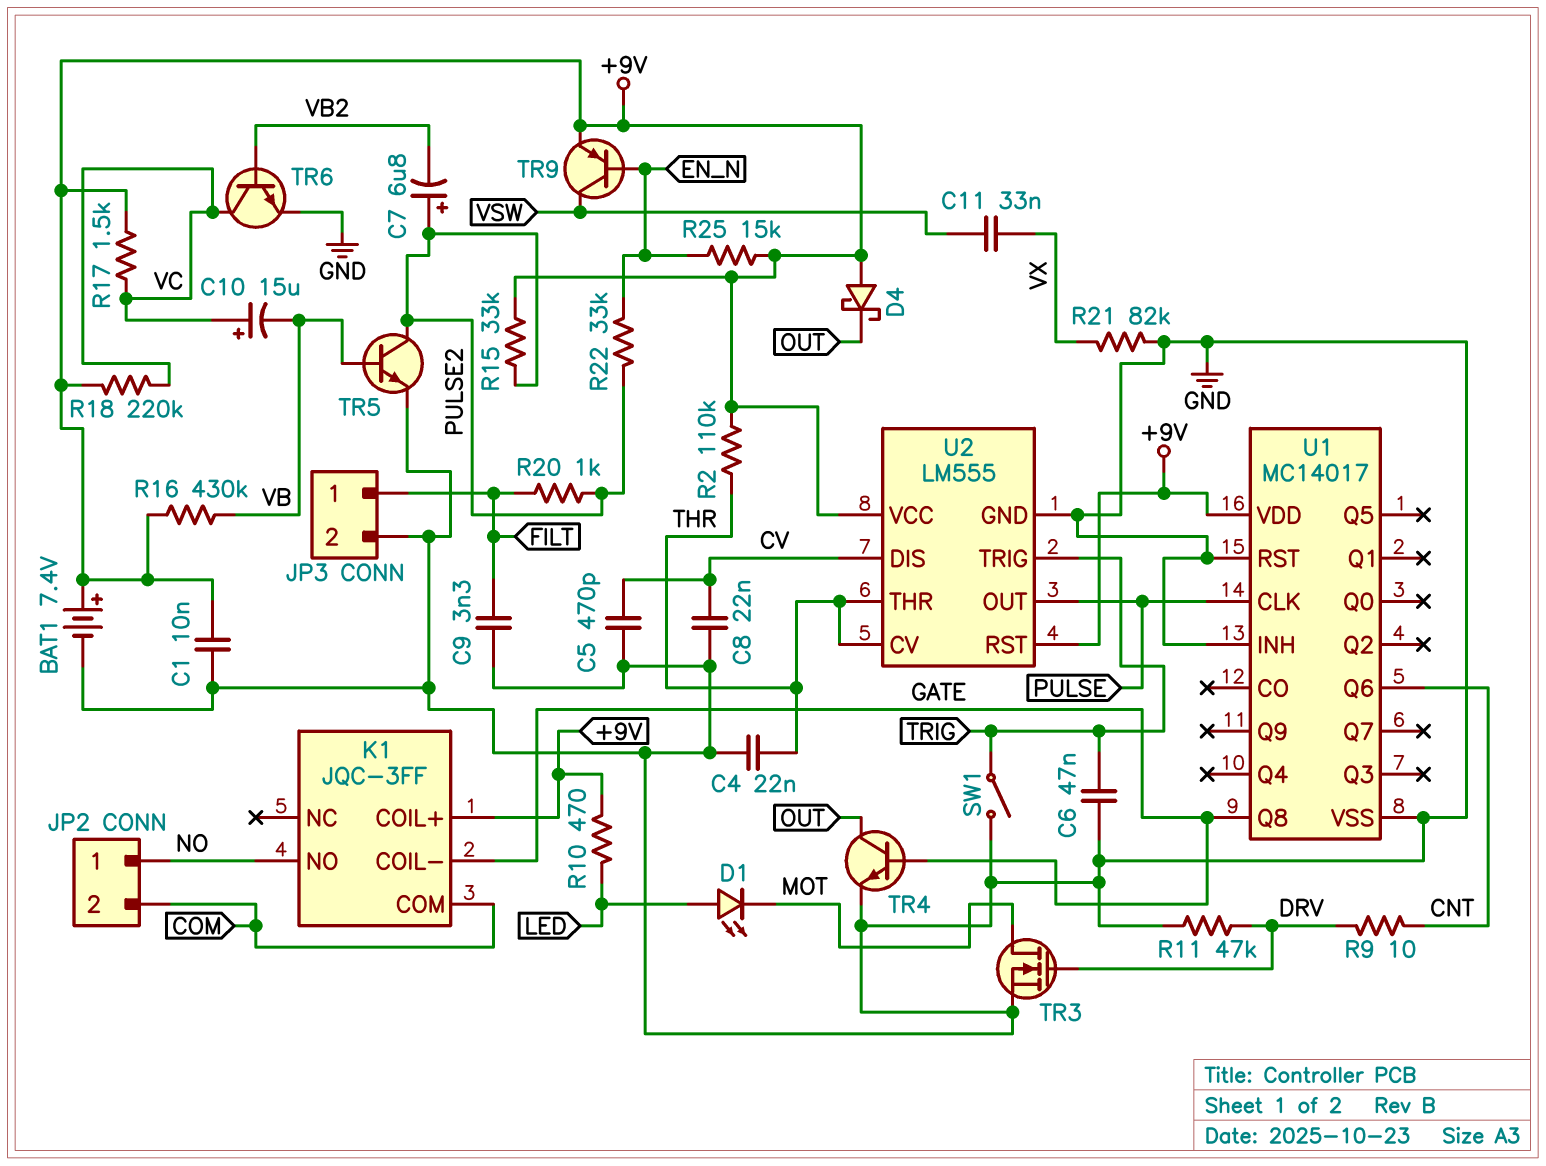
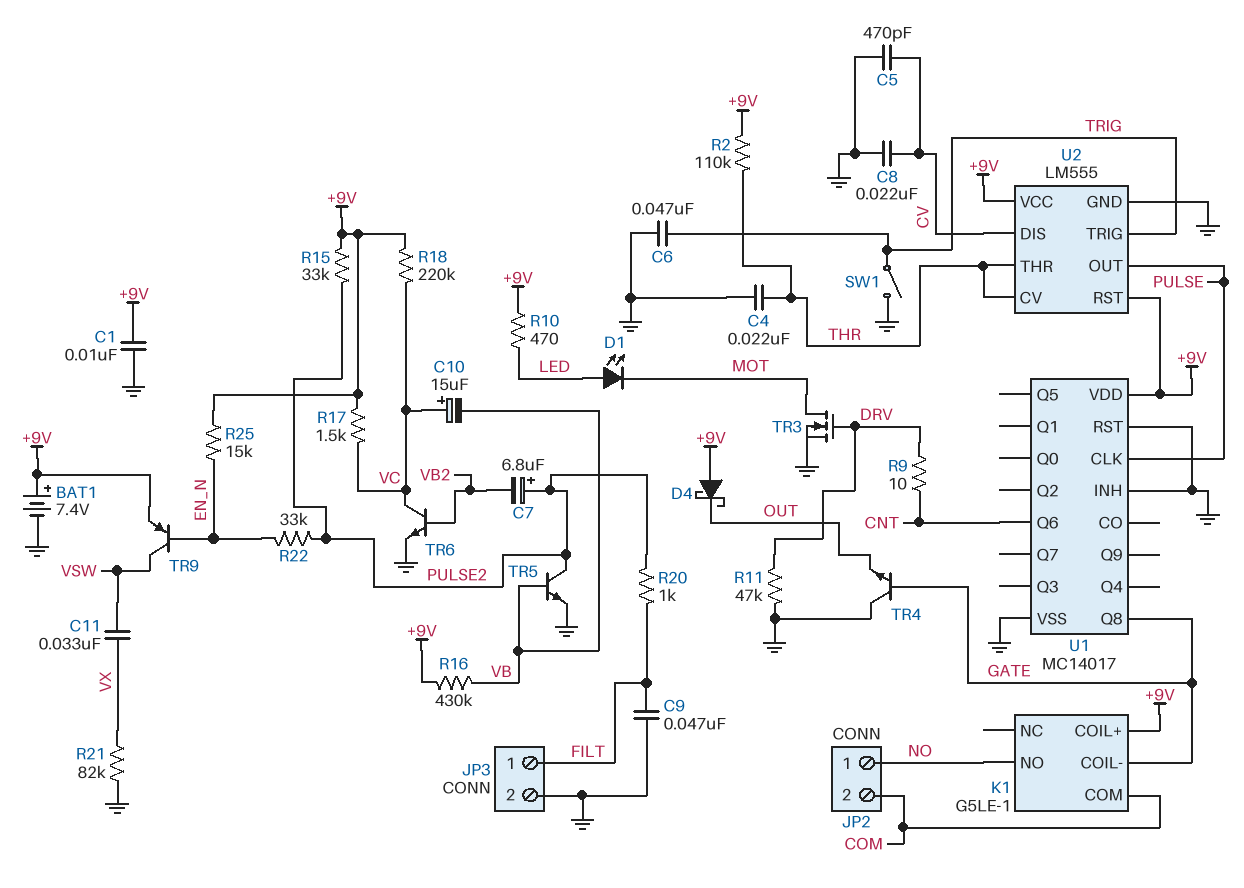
C9: 3.3nF (FILT, GND) -> 47nF (FILT, GND)
K1: JQC-3FF -> G5LE-1
TR4: NPN (B GATE, C OUT, E GND) -> NPN (B GATE, C GND, E OUT)

